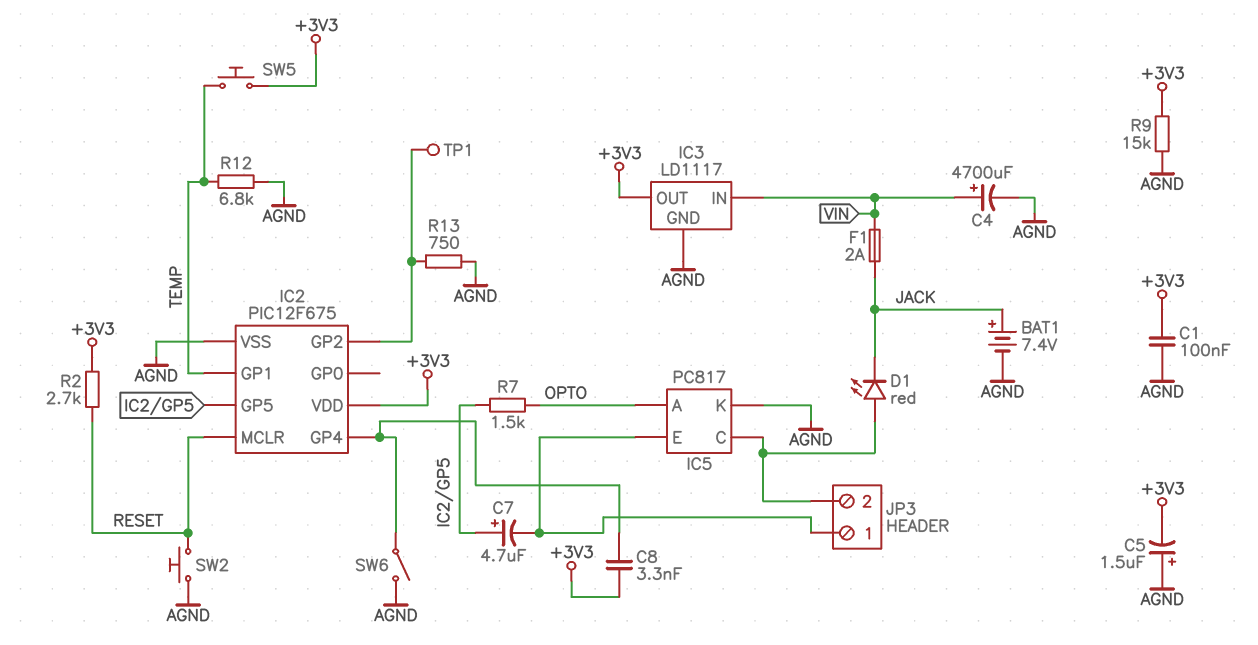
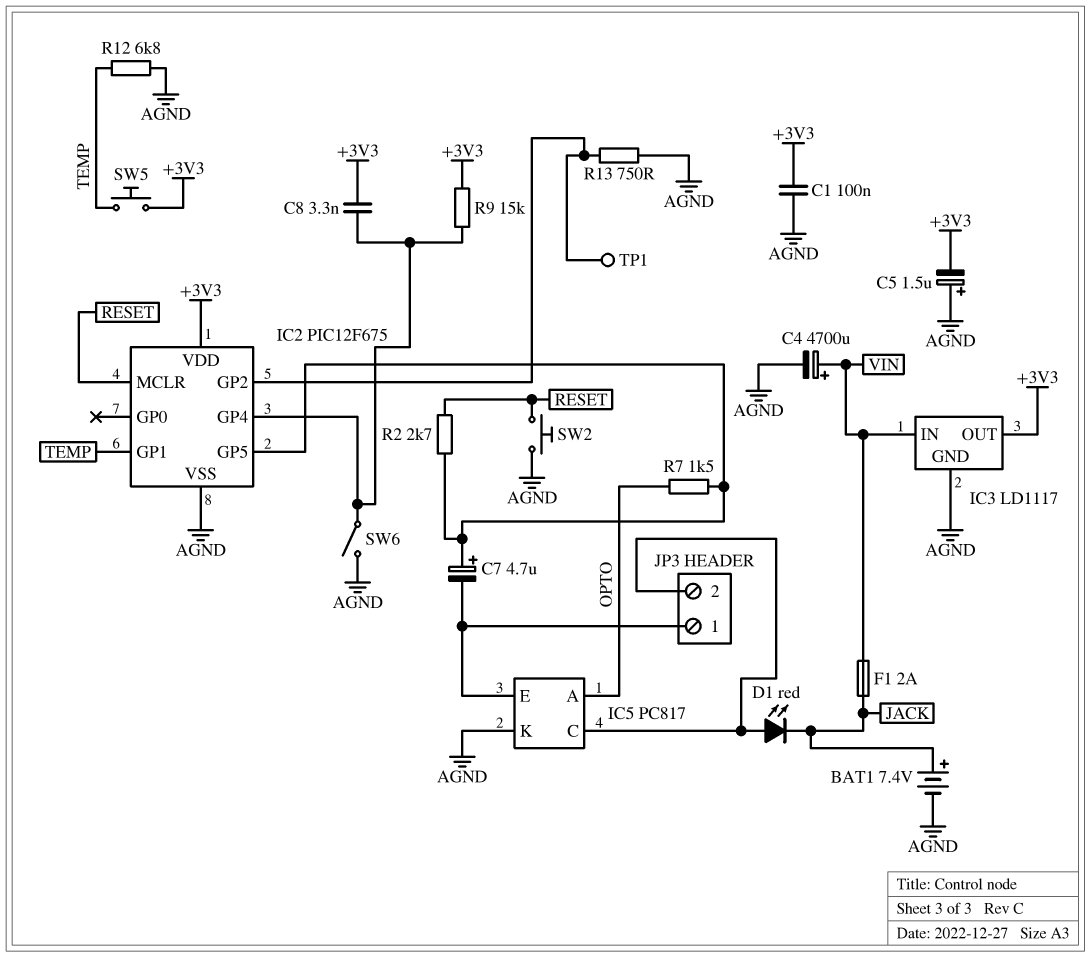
R2: 2.7k (+3V3, RESET) -> 2.7k (IC2/GP5, RESET)
R9: 15k (+3V3, AGND) -> 15k (+3V3, IC2/GP4)

